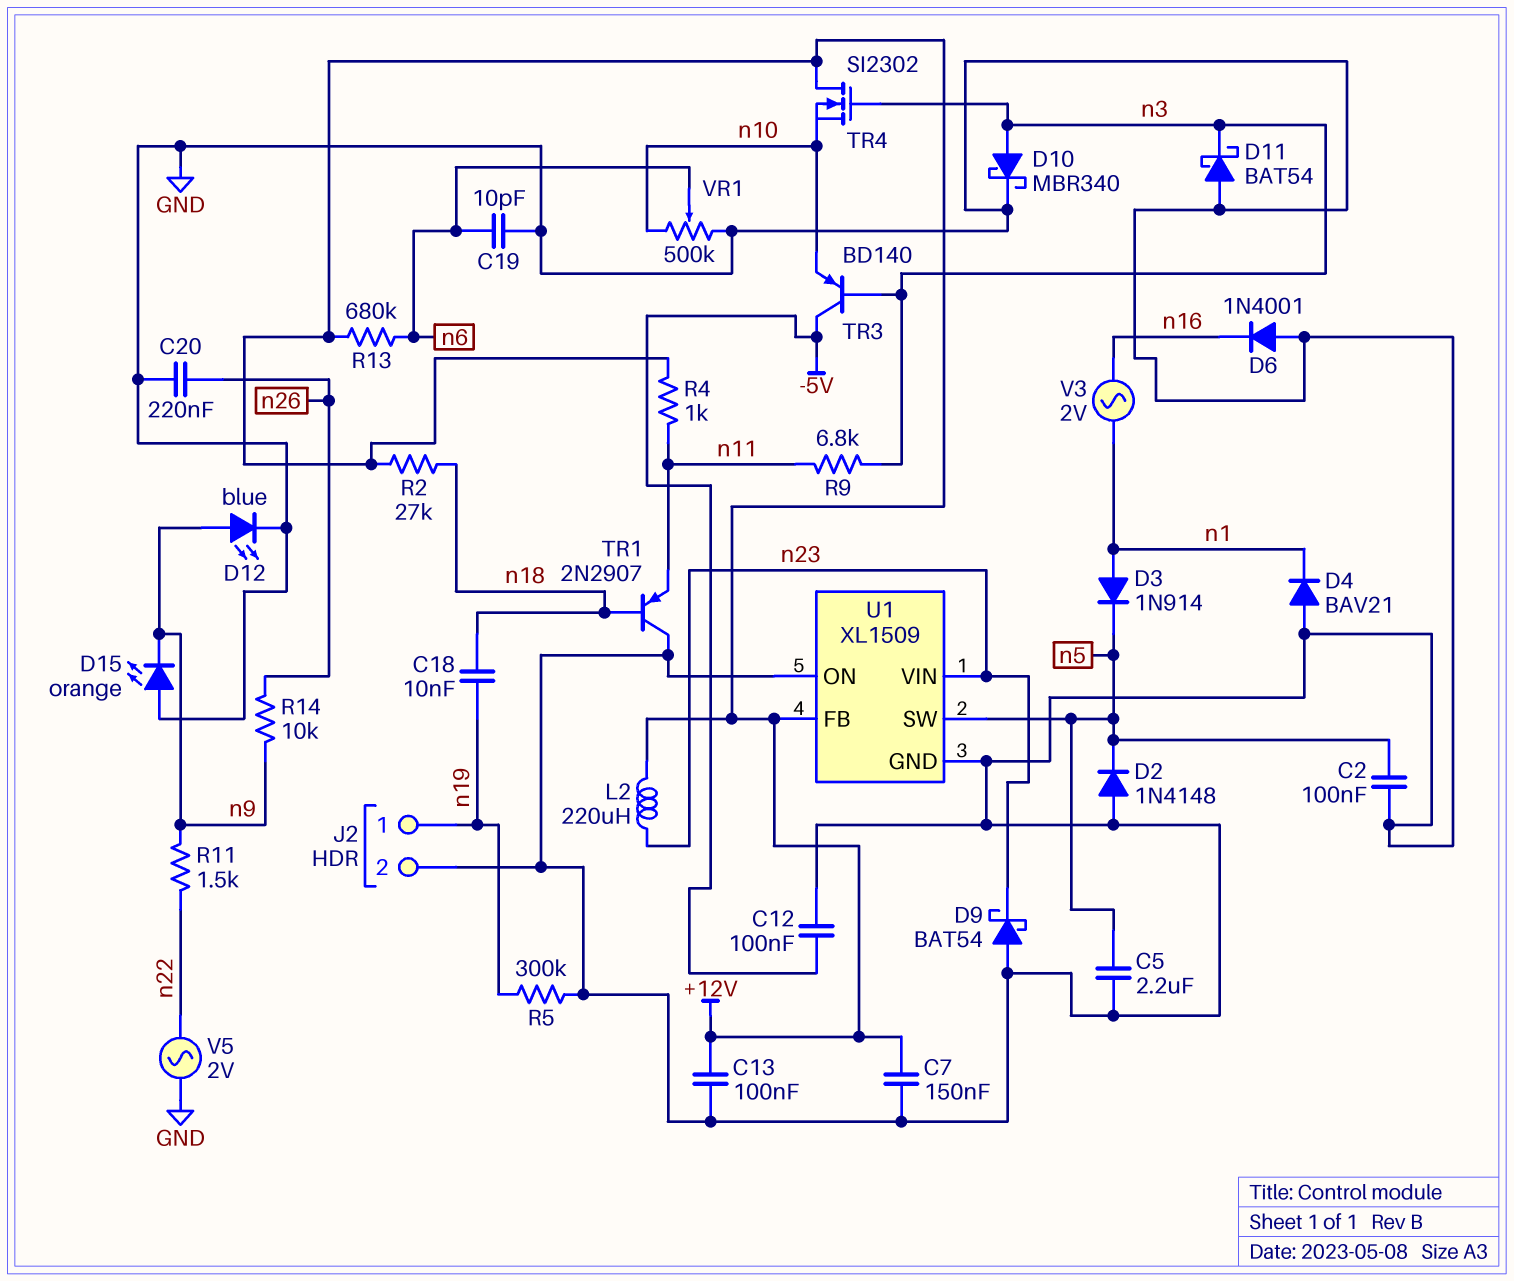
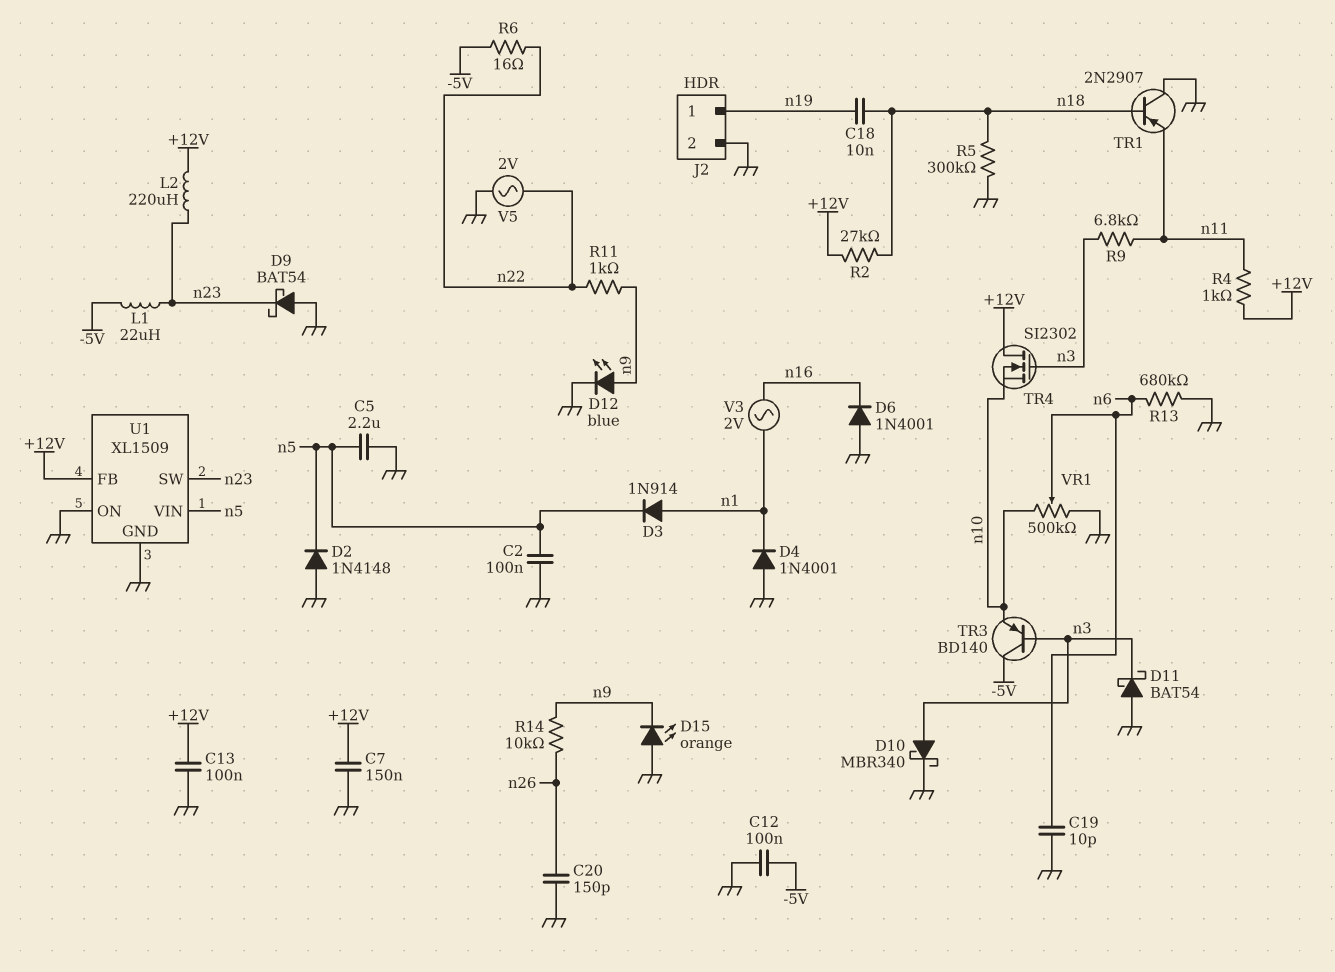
C20: 220nF (GND, n26) -> 150pF (GND, n26)
D4: diode BAV21 (A GND, K n1) -> diode 1N4001 (A GND, K n1)
L1: none -> 22uH (-5V, n23)
R5: 300k (GND, n19) -> 300k (GND, n18)
R6: none -> 16 (-5V, n22)
R11: 1.5k (n9, n22) -> 1k (n9, n22)
R13: 680k (+12V, n6) -> 680k (GND, n6)
U1 pin SW: n5 -> n23
U1 pin VIN: n23 -> n5

